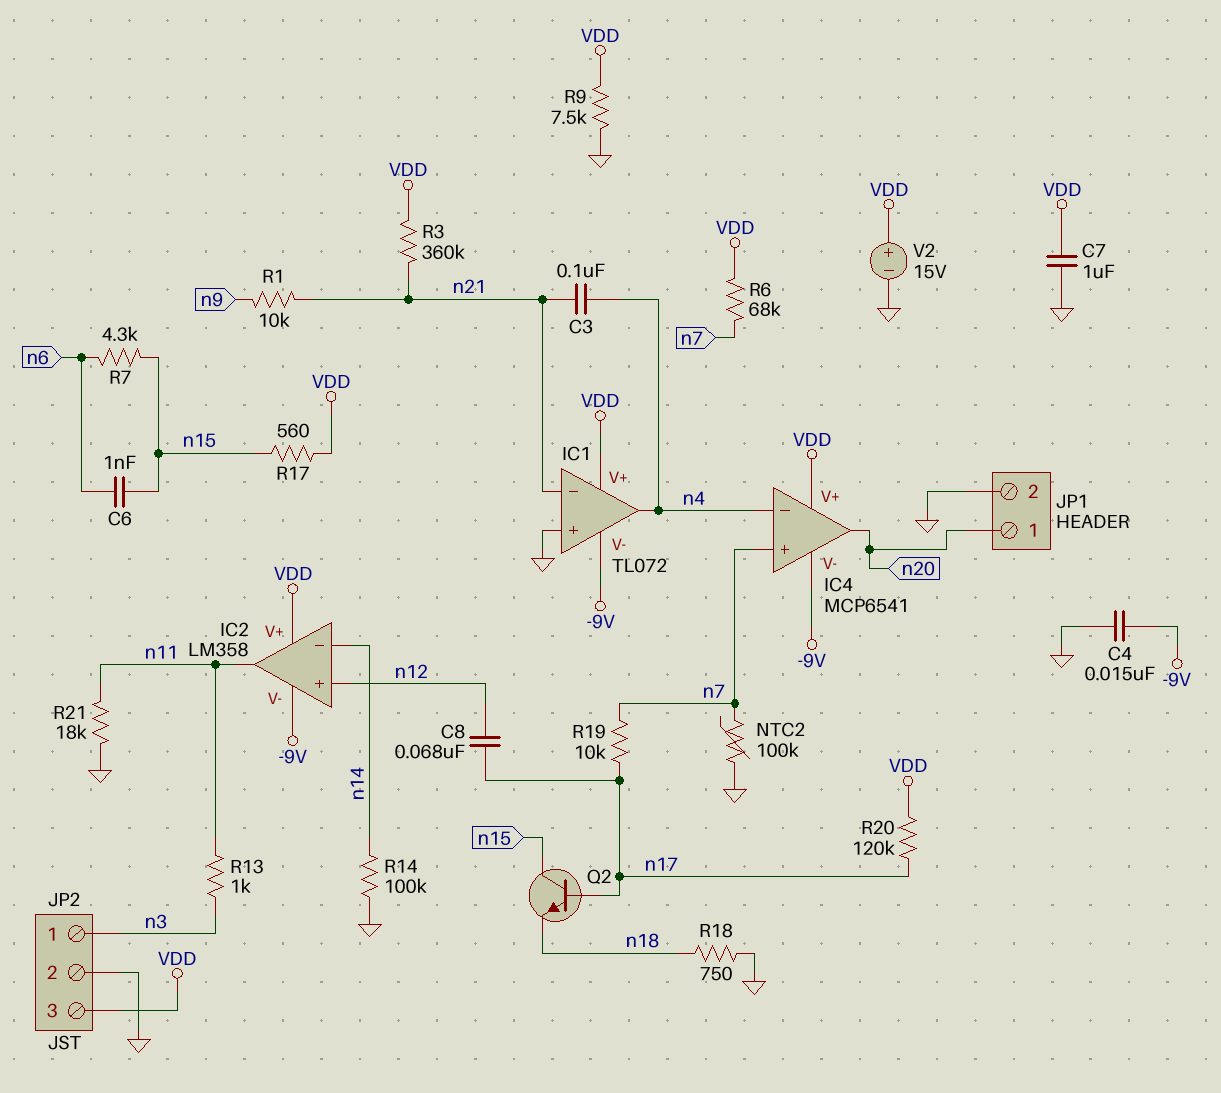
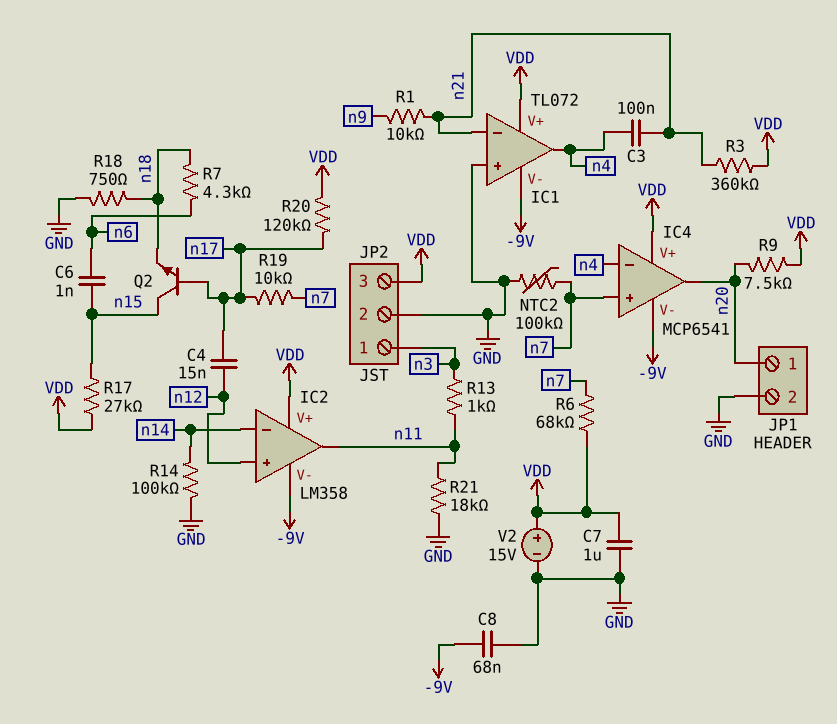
C4: 15nF (-9V, GND) -> 15nF (n12, n17)
C8: 68nF (n12, n17) -> 68nF (-9V, GND)
R7: 4.3k (n6, n15) -> 4.3k (n6, n18)
R9: 7.5k (GND, VDD) -> 7.5k (VDD, n20)
R17: 560 (VDD, n15) -> 27k (VDD, n15)

